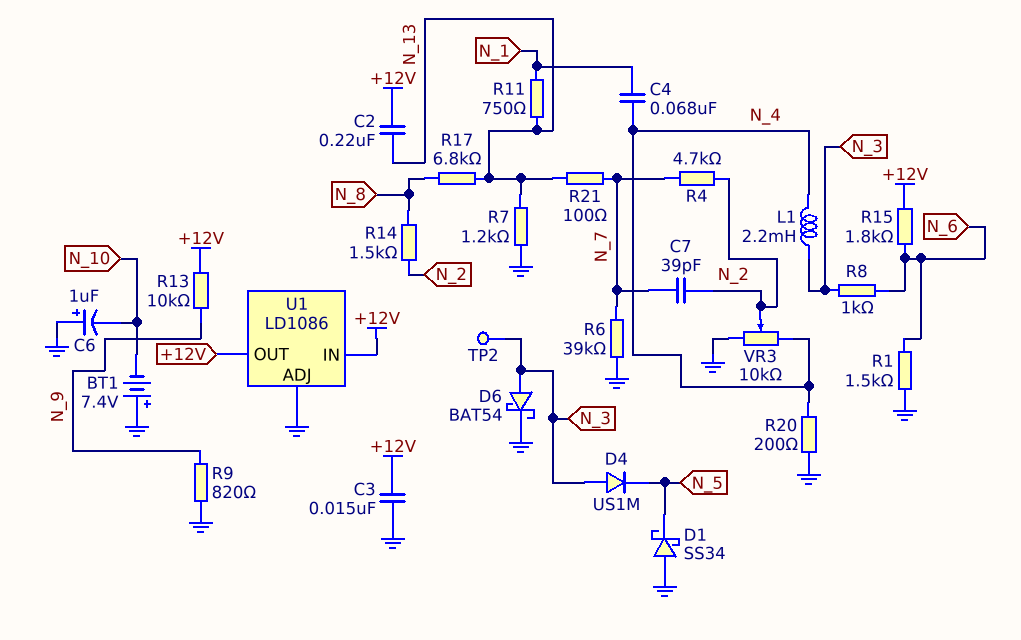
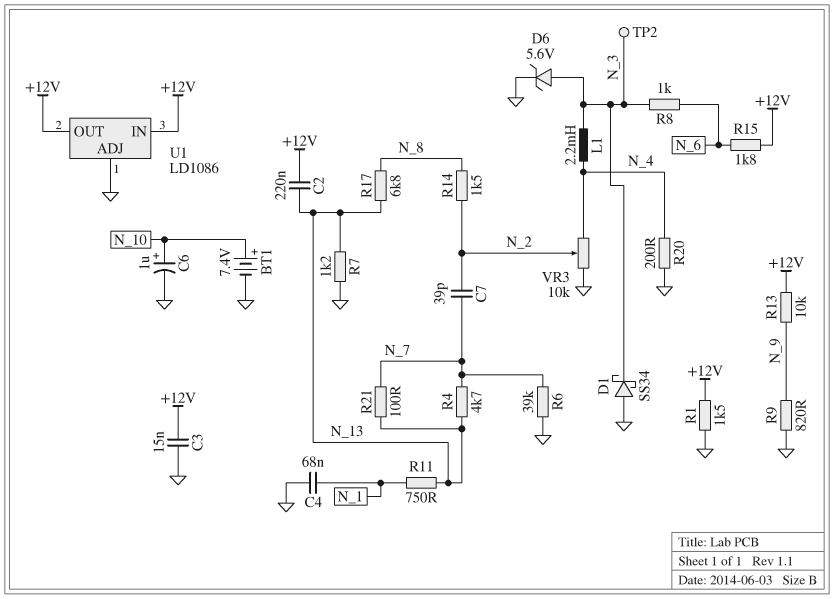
BT1: 7.4V (plus GND, minus N_10) -> 7.4V (plus N_10, minus GND)
C4: 68nF (N_1, N_4) -> 68nF (GND, N_1)
C6: 1uF (plus GND, minus N_10) -> 1uF (plus N_10, minus GND)
D1: schottky SS34 (A GND, K N_5) -> schottky SS34 (A GND, K N_3)
D4: diode US1M (A N_3, K N_5) -> none
D6: schottky BAT54 (A N_3, K GND) -> zener 5.6V (A N_3, K GND)
R1: 1.5k (GND, N_6) -> 1.5k (+12V, GND)
R4: 4.7k (N_2, N_7) -> 4.7k (N_7, N_13)

